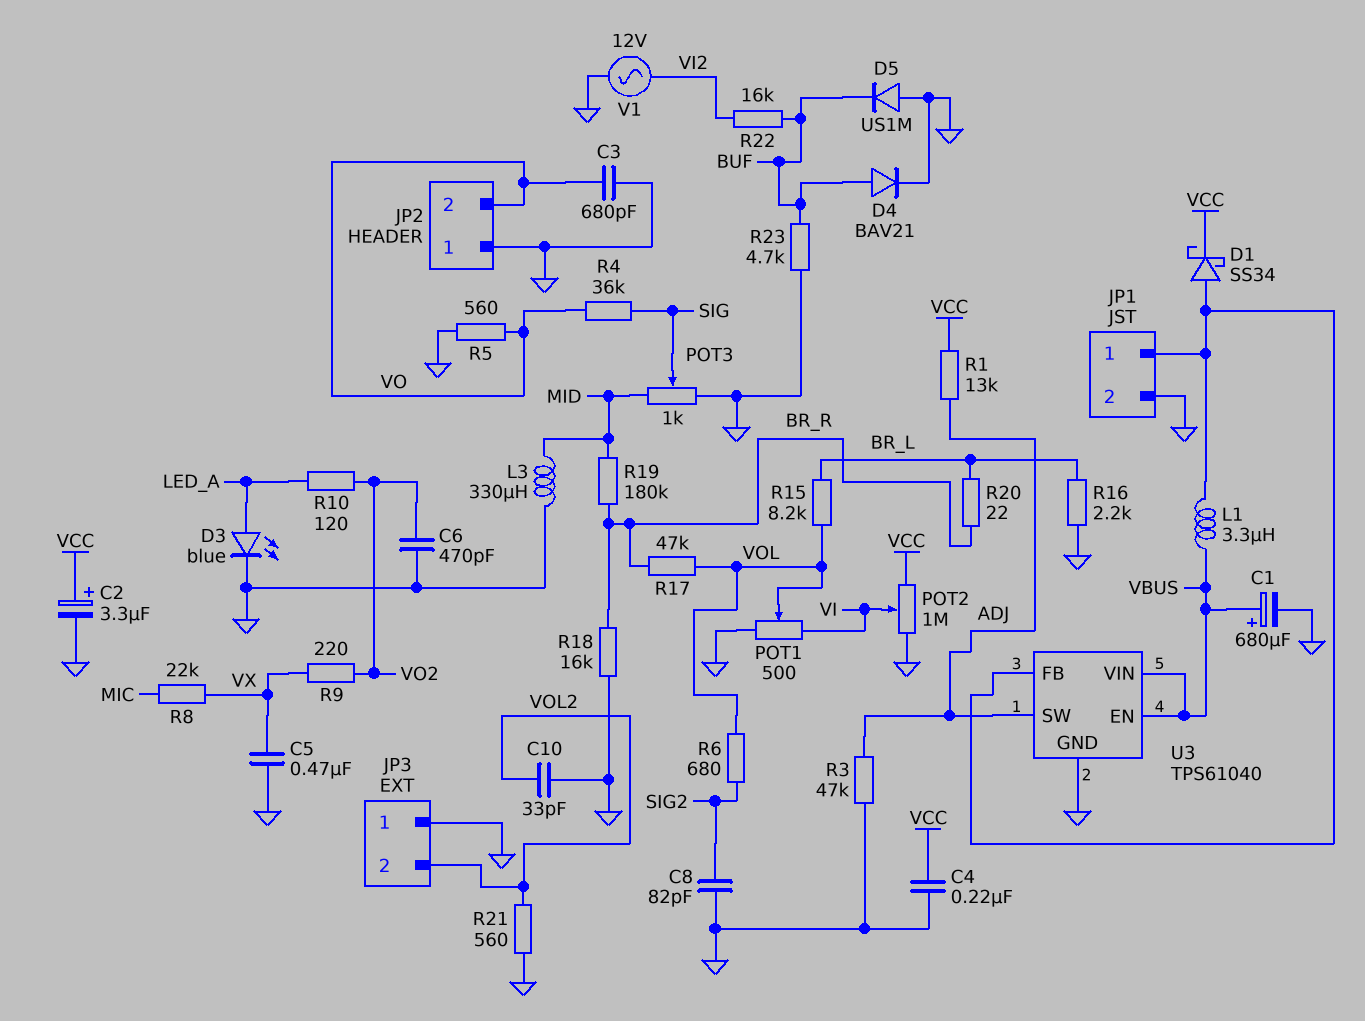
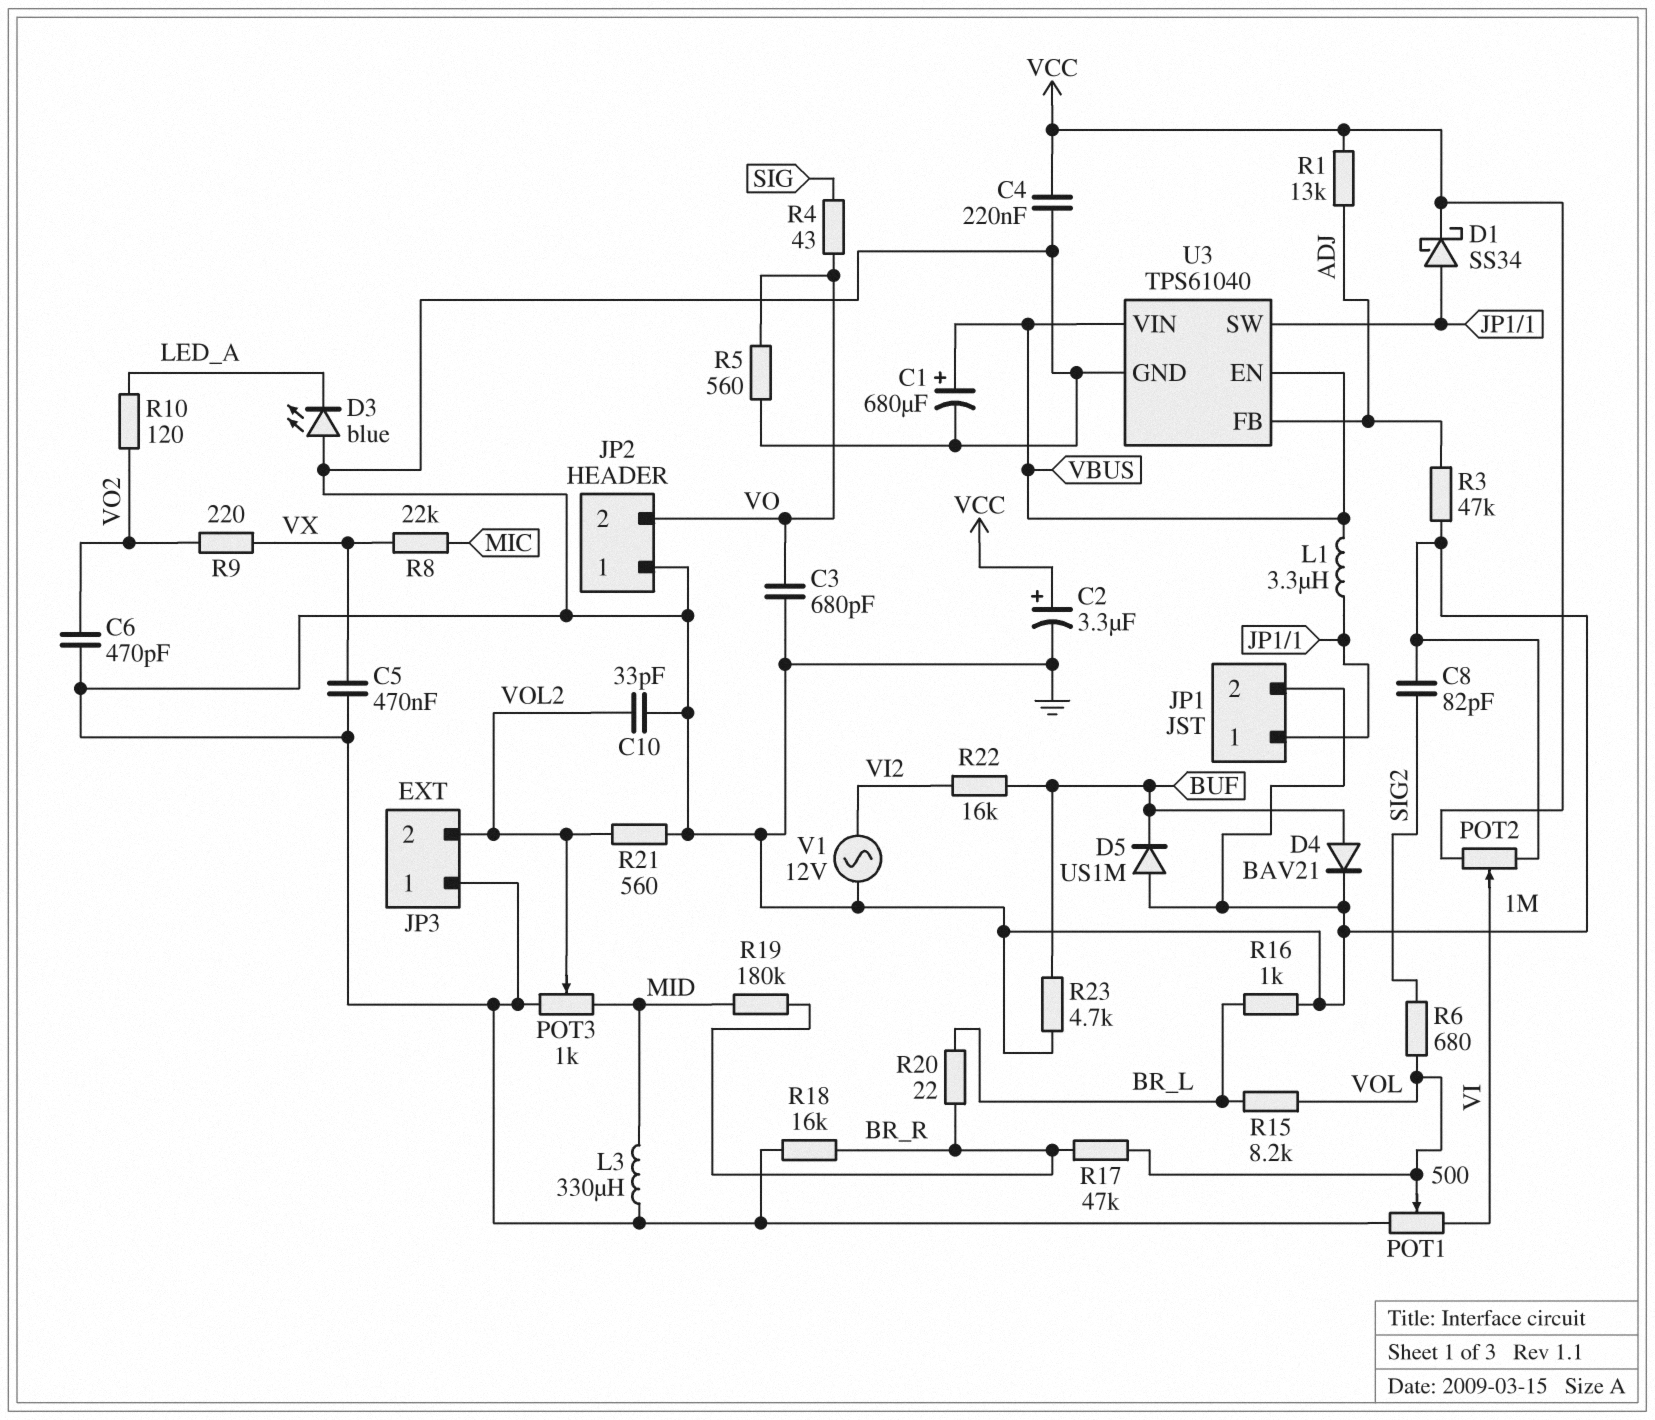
D3: LED blue (A LED_A, K GND) -> LED blue (A GND, K LED_A)
POT3: 1k (GND, MID, wiper SIG) -> 1k (GND, MID, wiper VOL2)
R4: 36k (SIG, VO) -> 43 (SIG, VO)
R16: 2.2k (BR_L, GND) -> 1k (BR_L, GND)
U3 pin FB: JP1/1 -> ADJ
U3 pin SW: ADJ -> JP1/1

